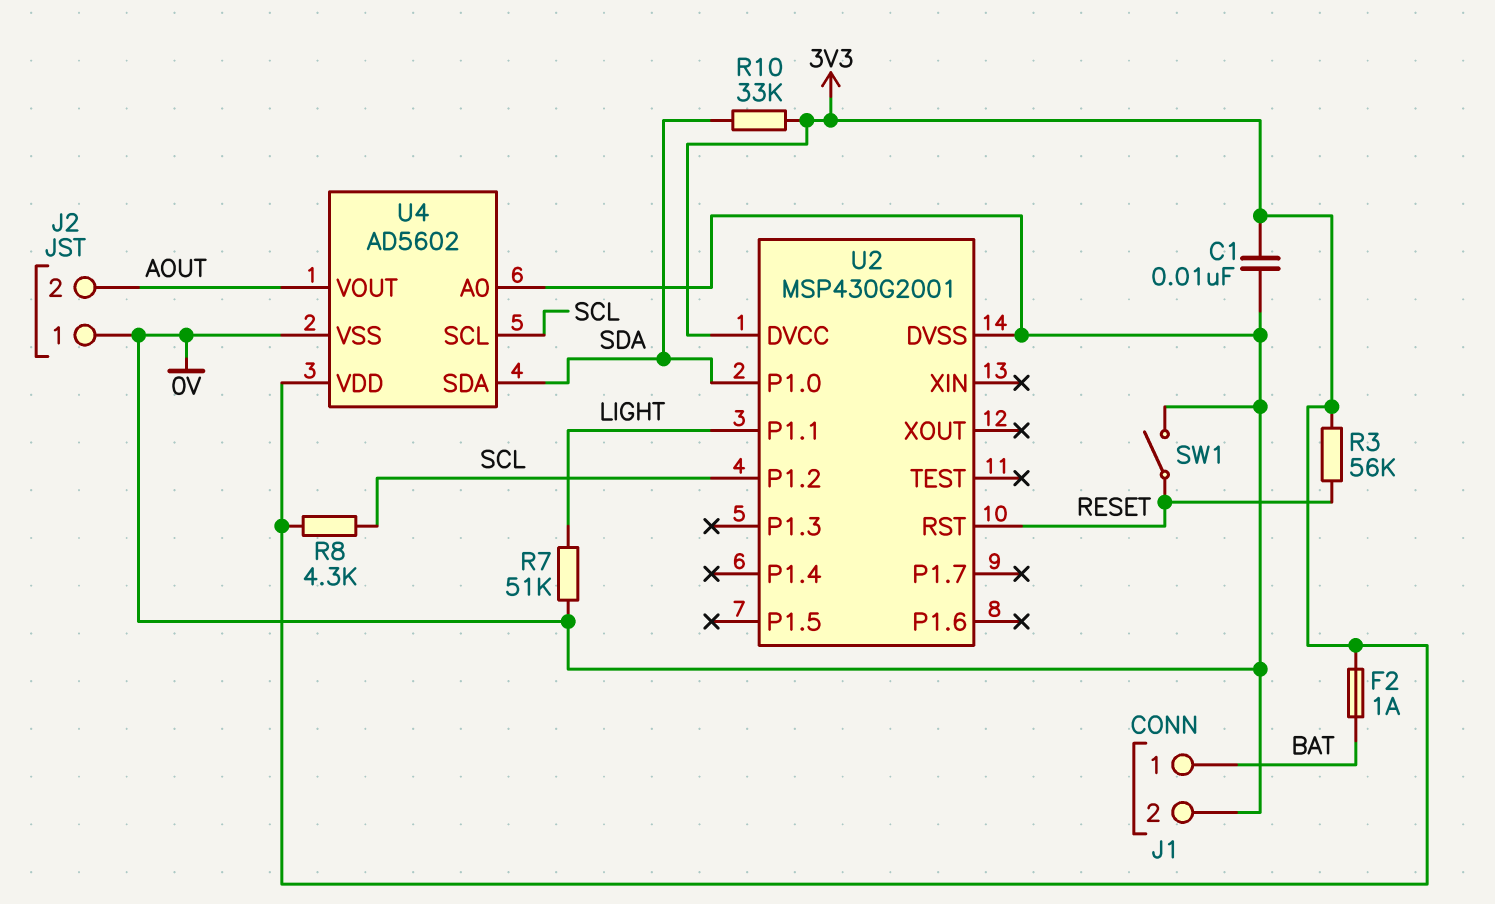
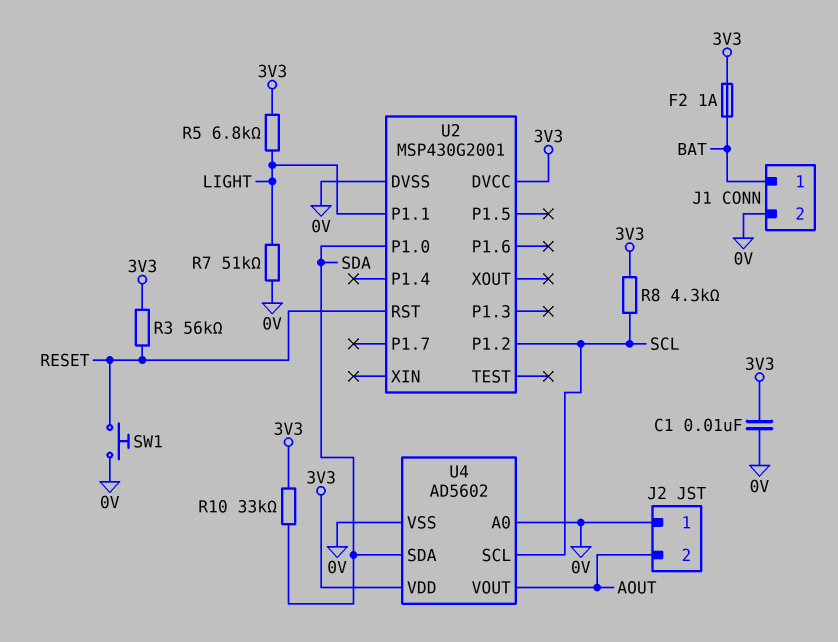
R5: none -> 6.8k (3V3, LIGHT)
SW1: switch (0V, RESET) -> button (0V, RESET)

